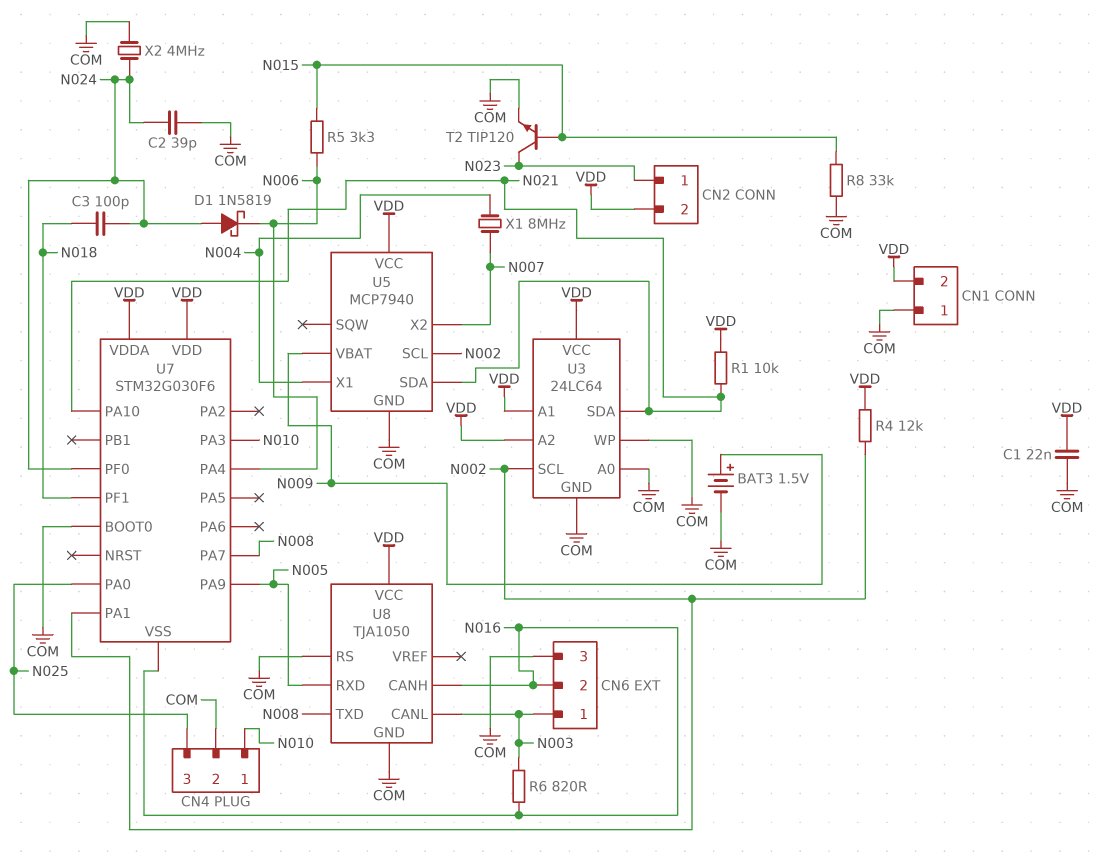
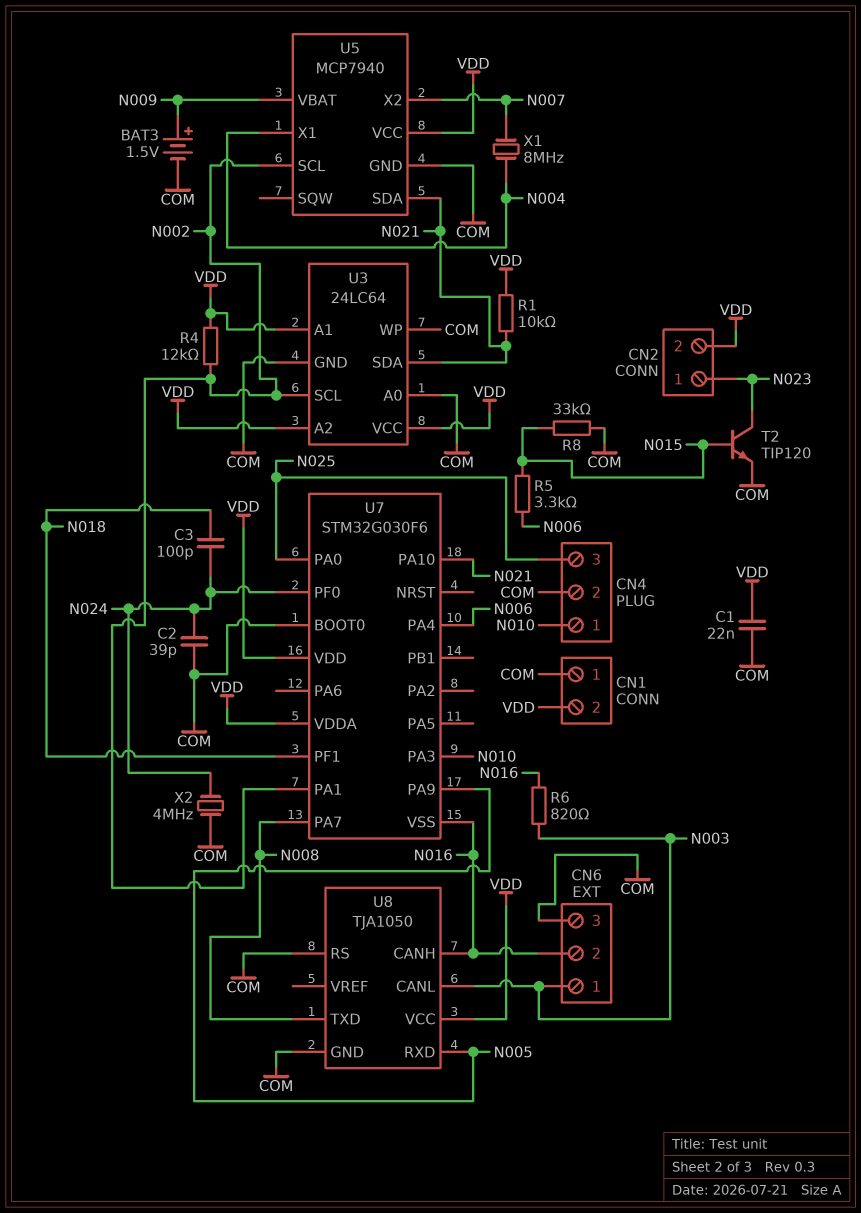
D1: schottky 1N5819 (A N024, K N006) -> none

